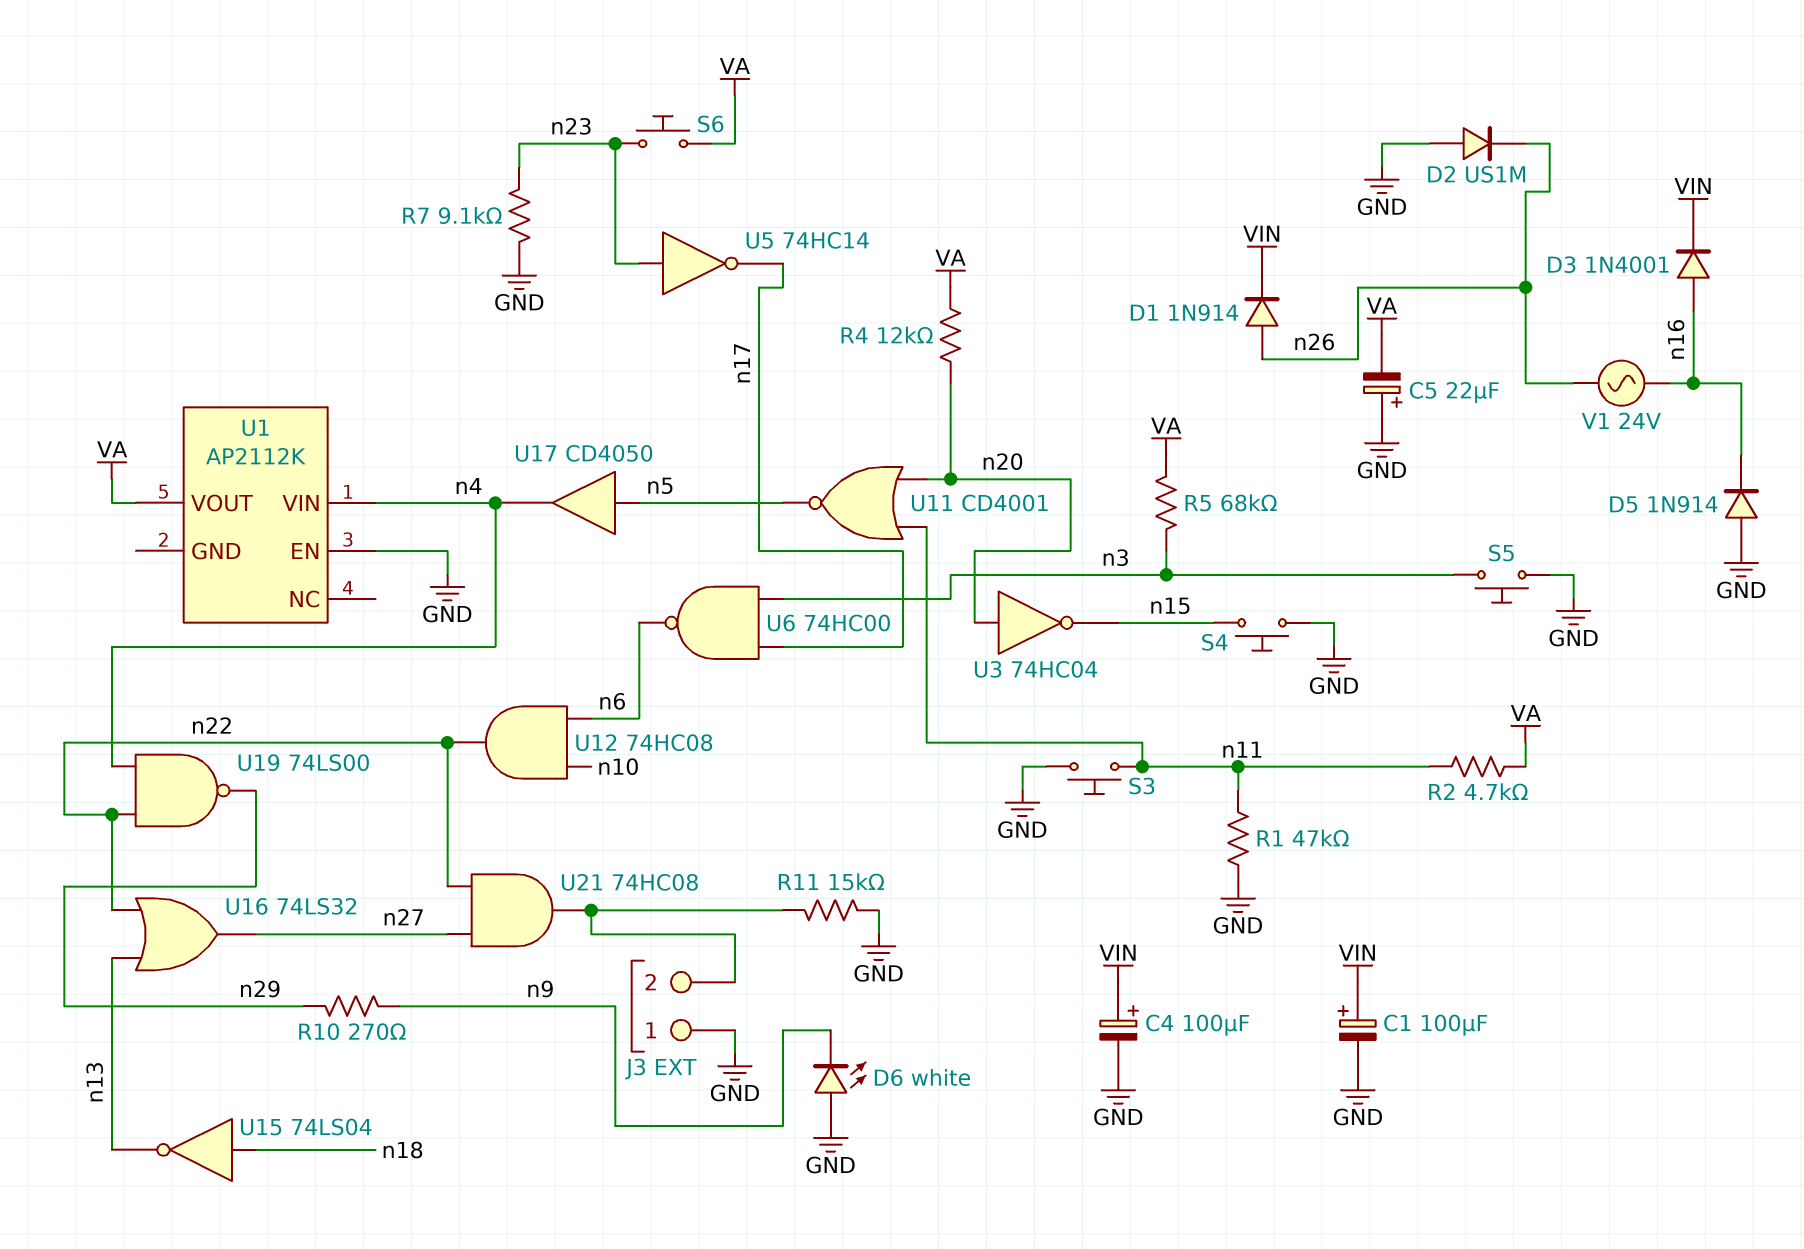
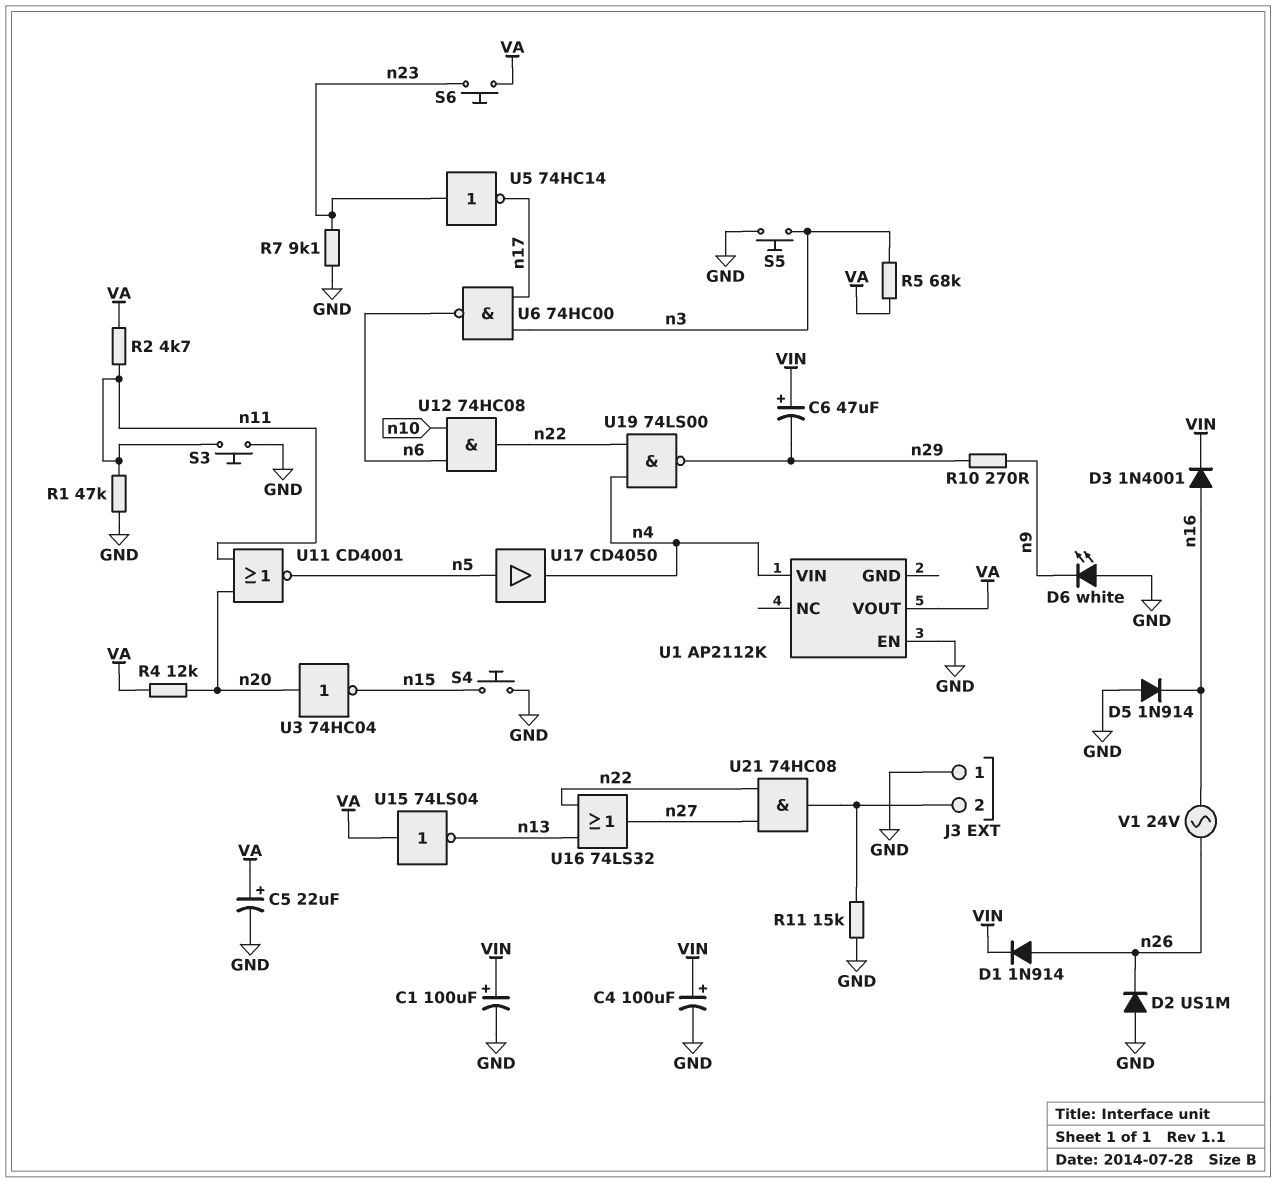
C5: 22uF (plus GND, minus VA) -> 22uF (plus VA, minus GND)
C6: none -> 47uF (plus VIN, minus n29)
U15: NOT 74LS04 (in n18, out n13) -> NOT 74LS04 (in VA, out n13)

